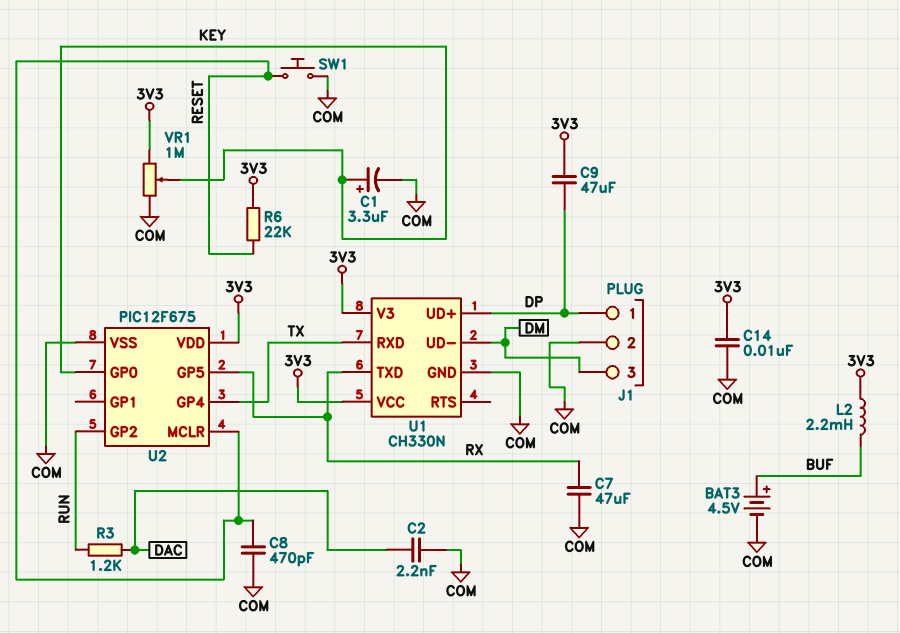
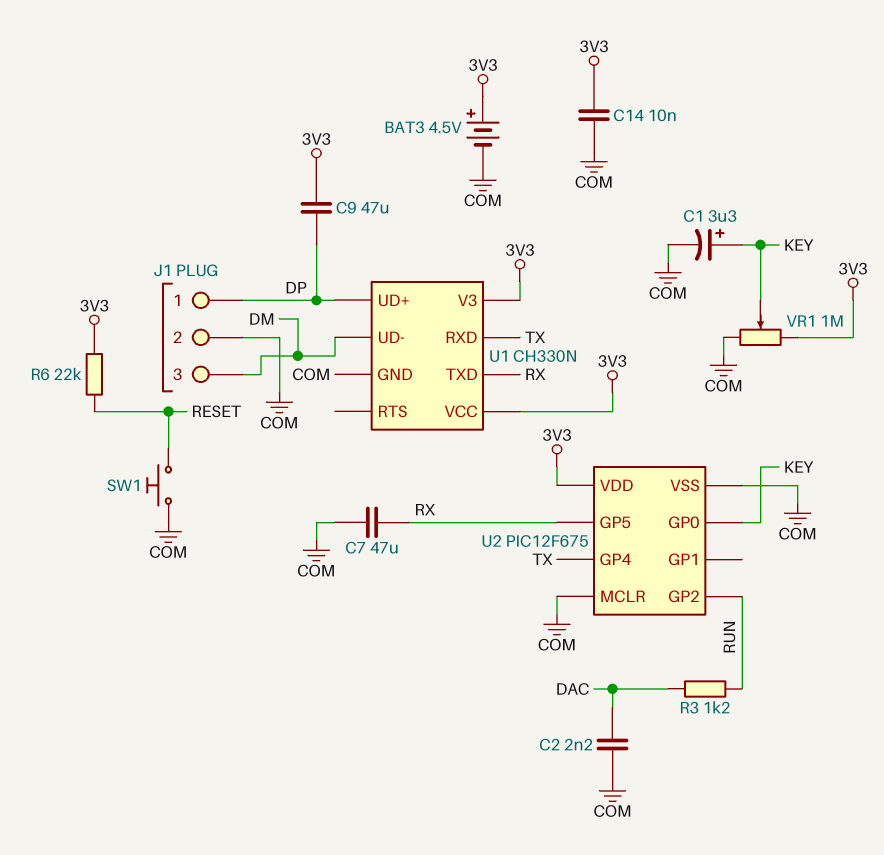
BAT3: 4.5V (plus BUF, minus COM) -> 4.5V (plus 3V3, minus COM)
C8: 470pF (COM, RESET) -> none
L2: 2.2mH (3V3, BUF) -> none
U2 pin MCLR: RESET -> COM

